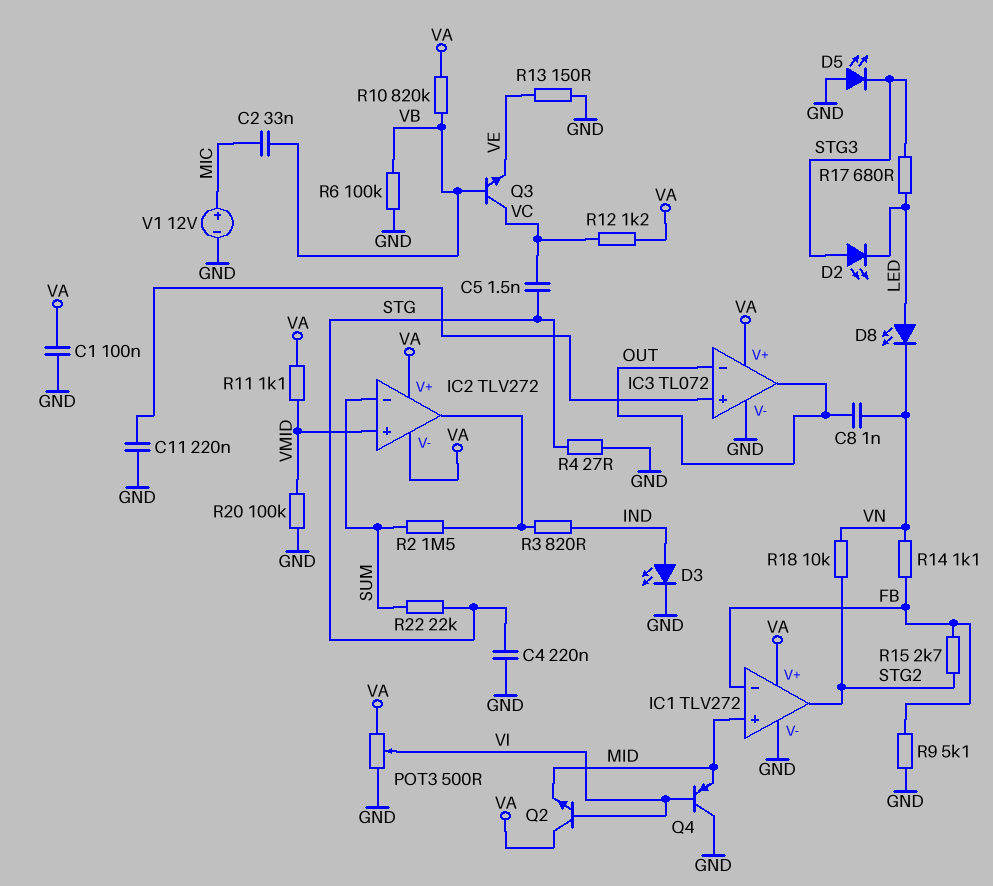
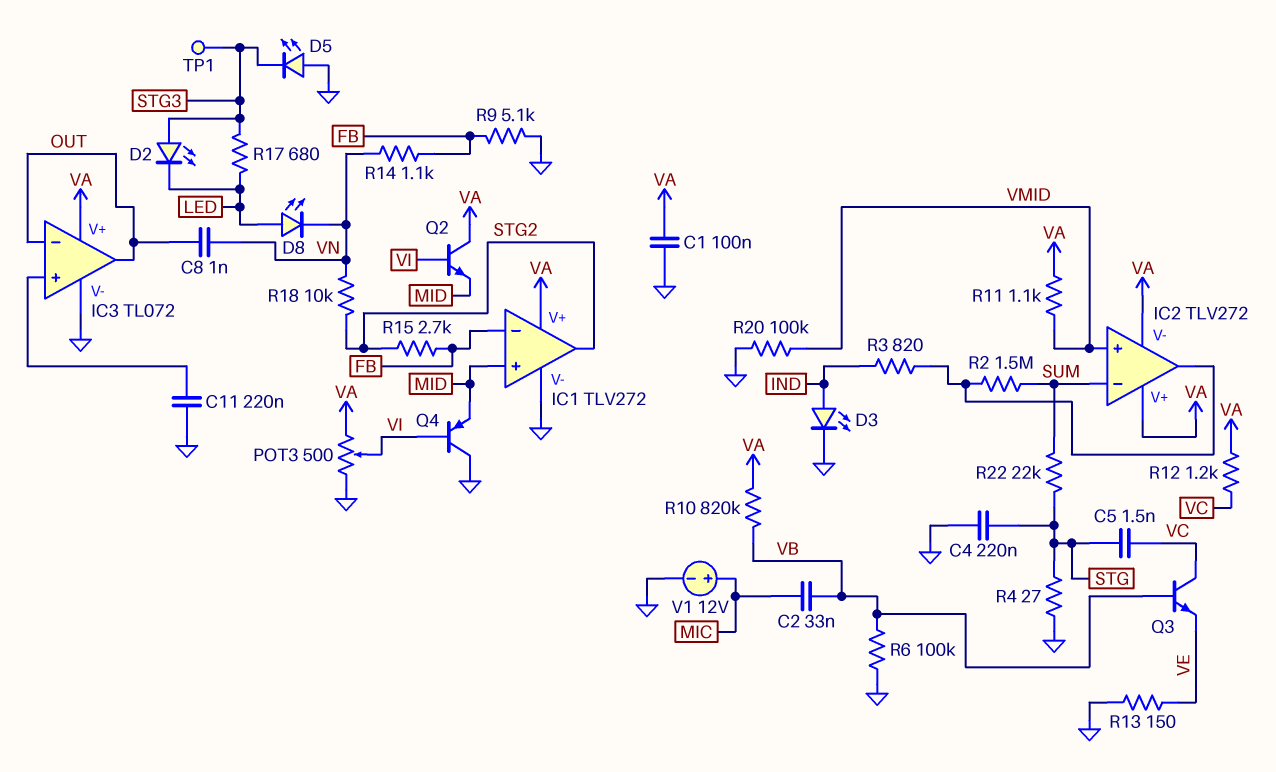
TP1: none -> test point (STG3)

